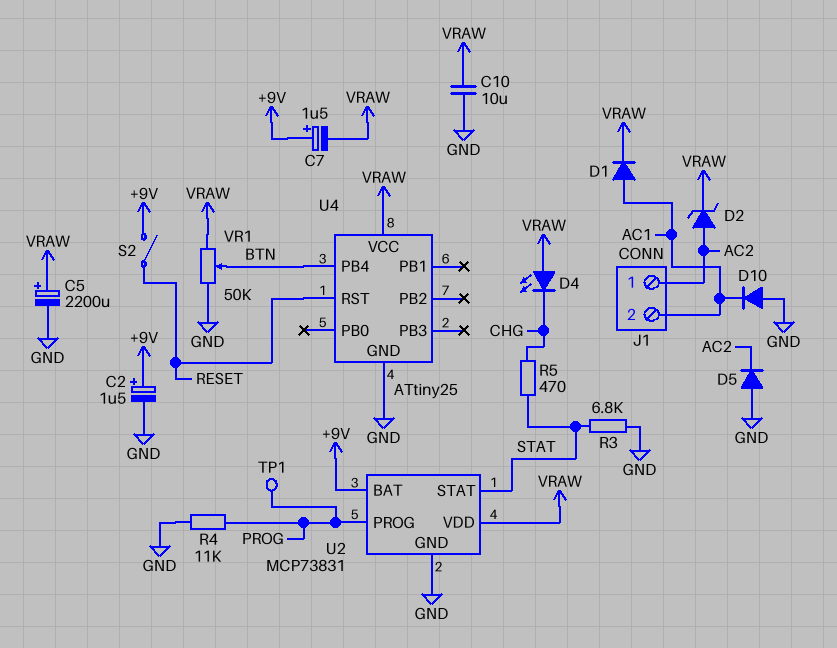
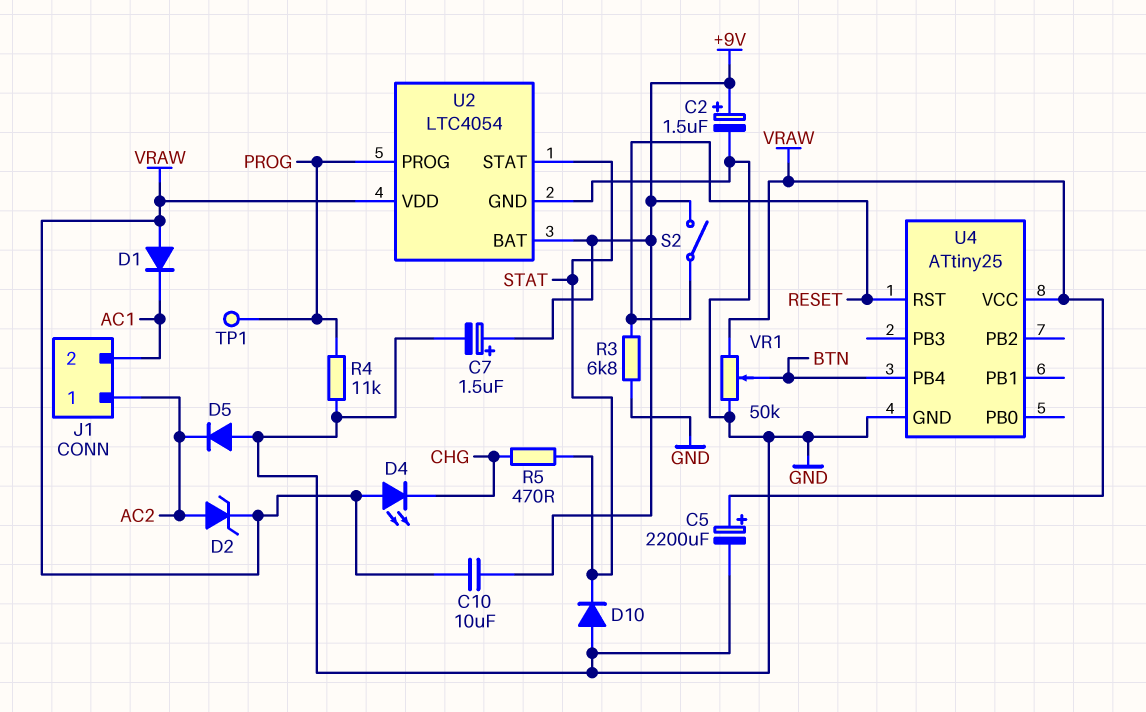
C7: 1.5uF (plus +9V, minus VRAW) -> 1.5uF (plus +9V, minus GND)
C10: 10uF (GND, VRAW) -> 10uF (+9V, VRAW)
D1: diode (A AC1, K VRAW) -> diode (A VRAW, K AC1)
D10: diode (A GND, K AC1) -> diode (A GND, K STAT)
R3: 6.8k (GND, STAT) -> 6.8k (GND, RESET)
U2: MCP73831 -> LTC4054

